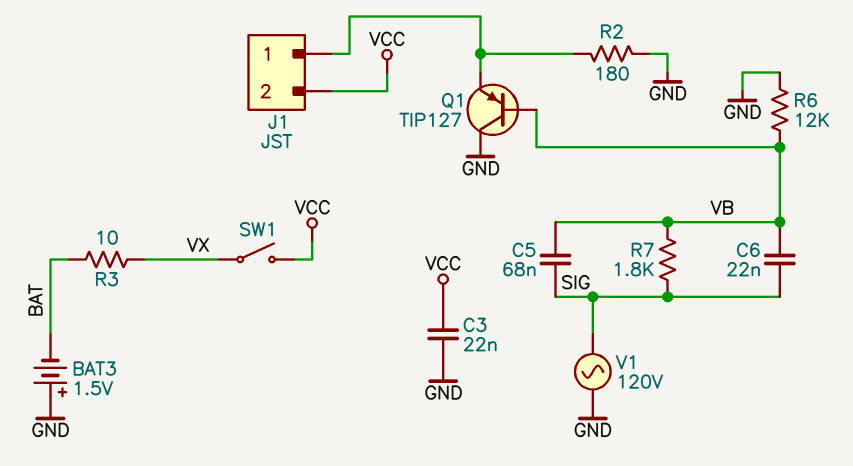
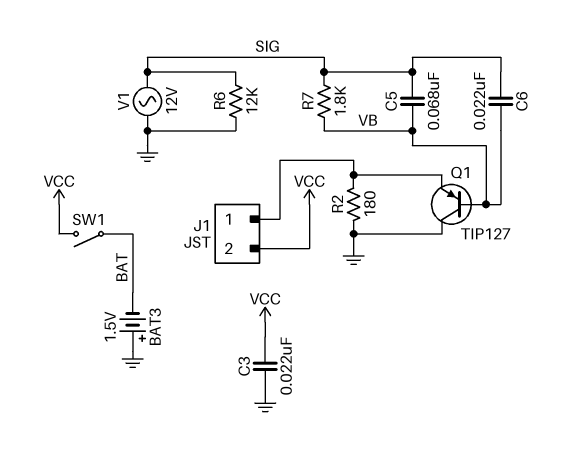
R3: 10 (BAT, VX) -> none
R6: 12k (GND, VB) -> 12k (GND, SIG)
SW1: switch (VCC, VX) -> switch (BAT, VCC)
V1: AC 120V (GND, SIG) -> AC 12V (GND, SIG)

